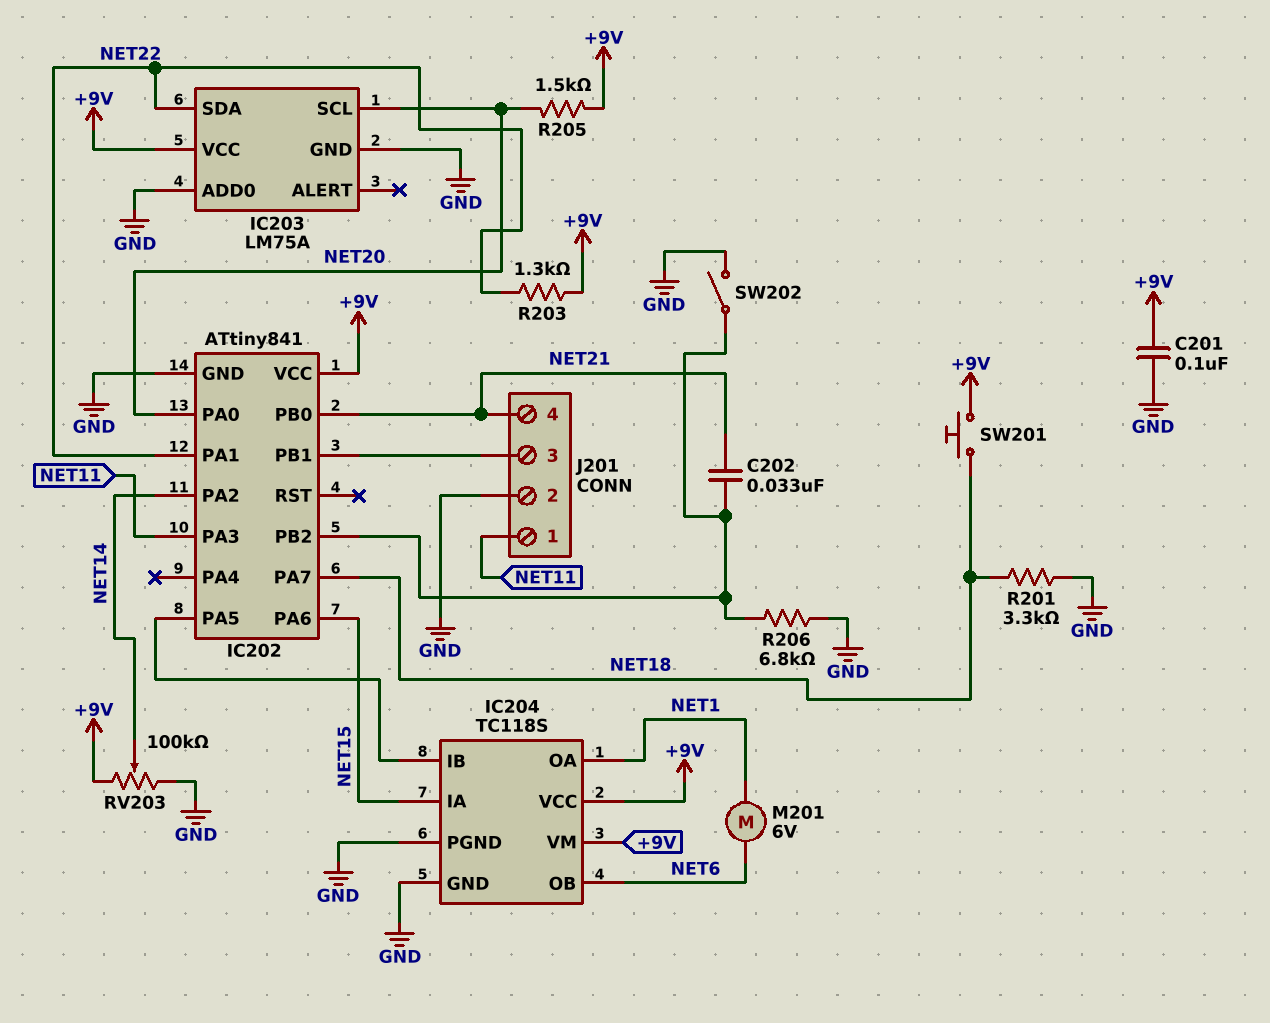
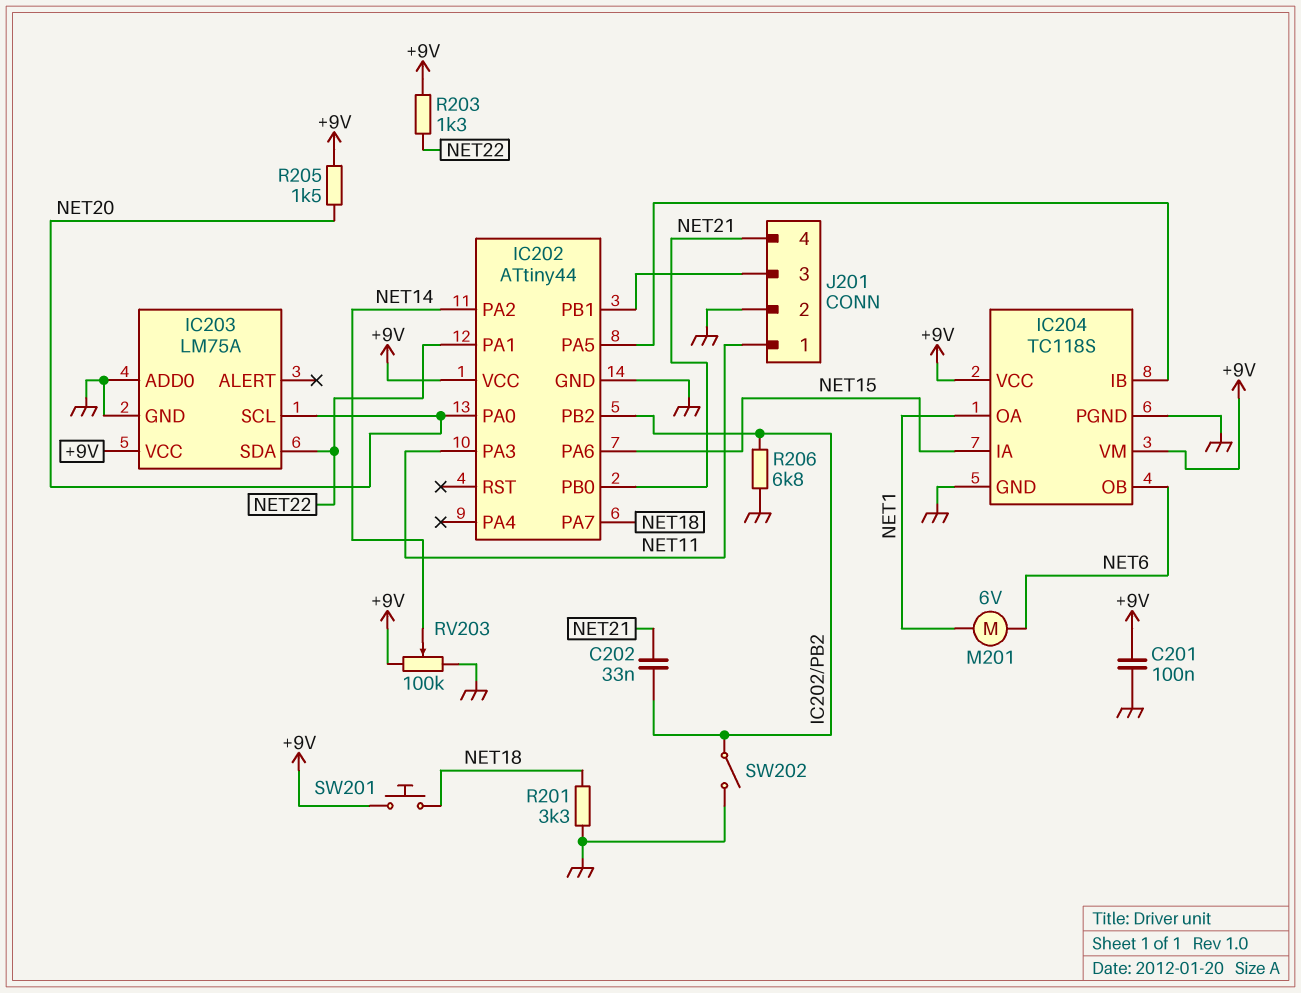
IC202: ATtiny841 -> ATtiny44

